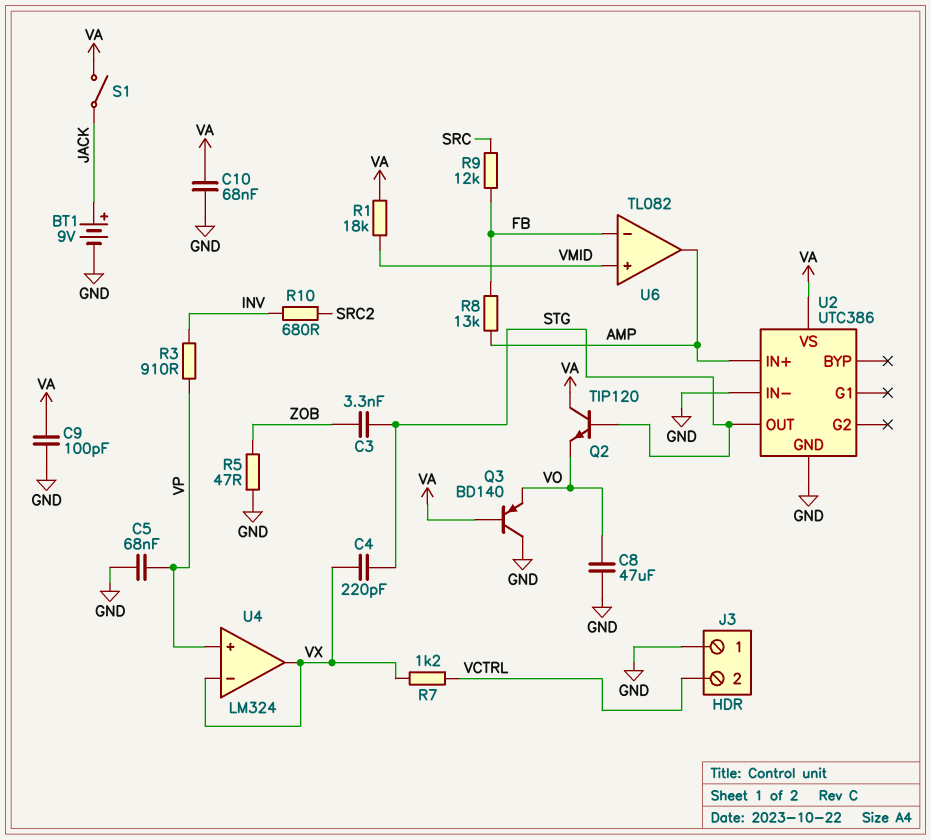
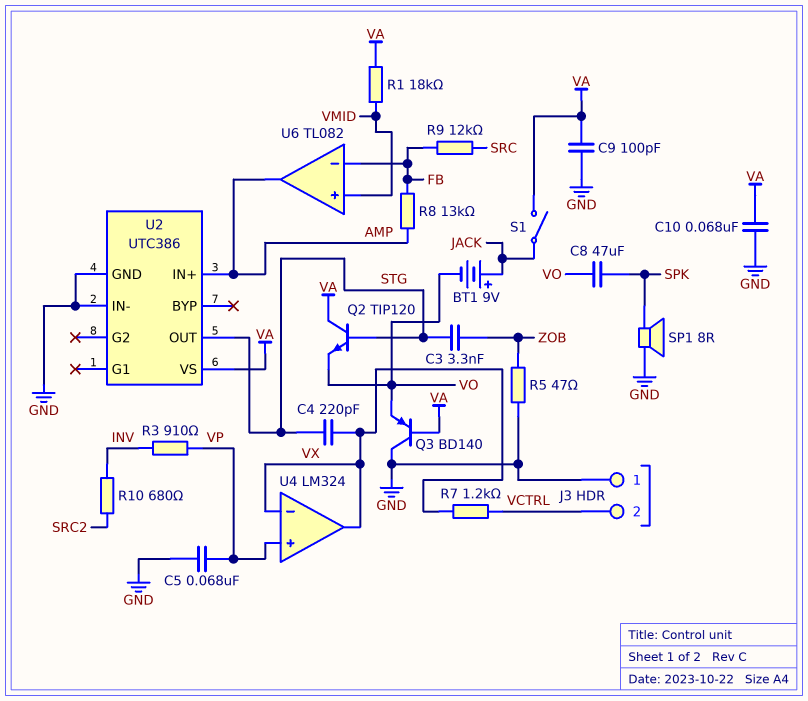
BT1: 9V (plus JACK, minus GND) -> 9V (plus JACK, minus VO)
C8: 47uF (GND, VO) -> 47uF (SPK, VO)
SP1: none -> speaker 8R (GND, SPK)

